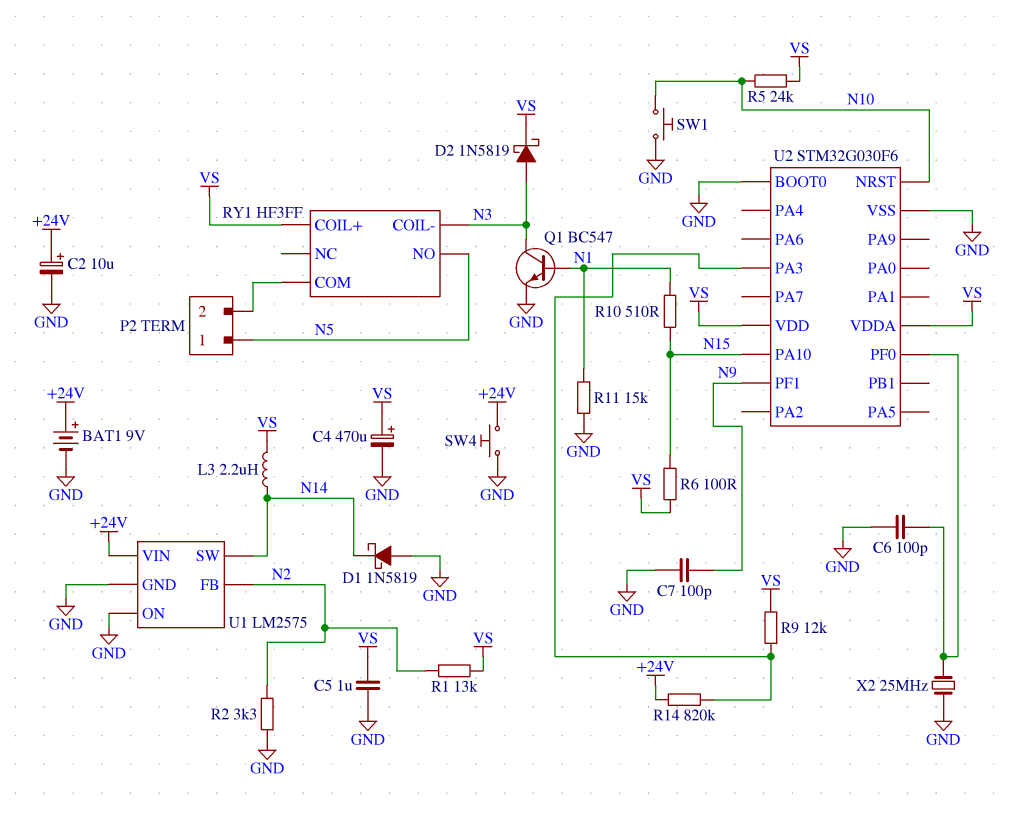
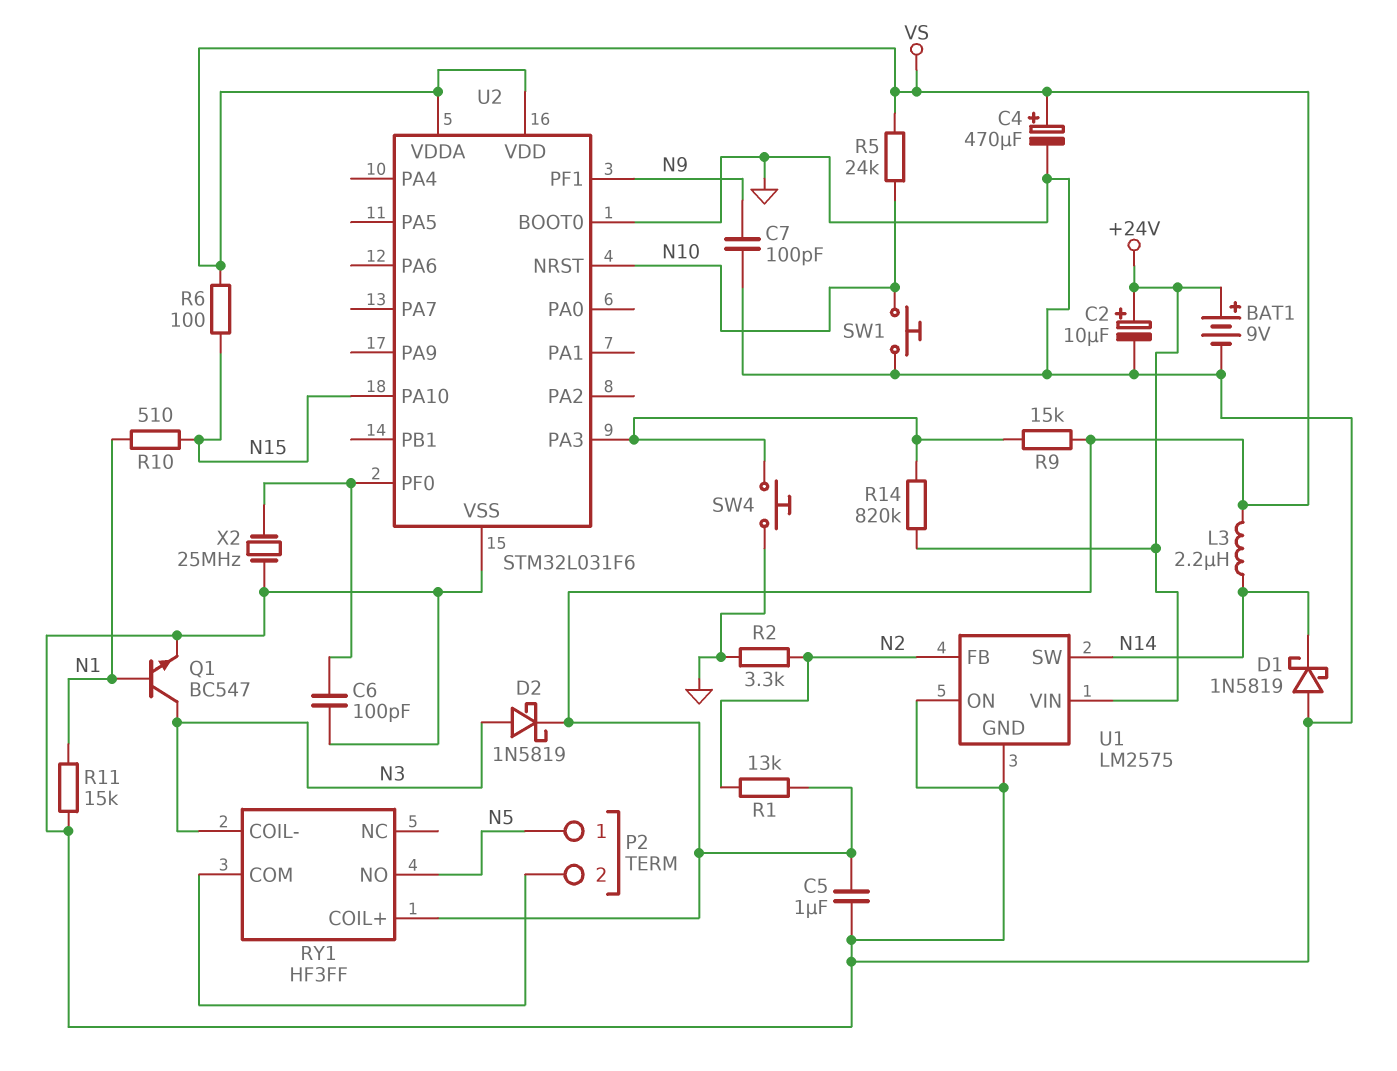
R9: 12k (U2/PA3, VS) -> 15k (U2/PA3, VS)
SW4: button (+24V, GND) -> button (GND, U2/PA3)
U2: STM32G030F6 -> STM32L031F6

